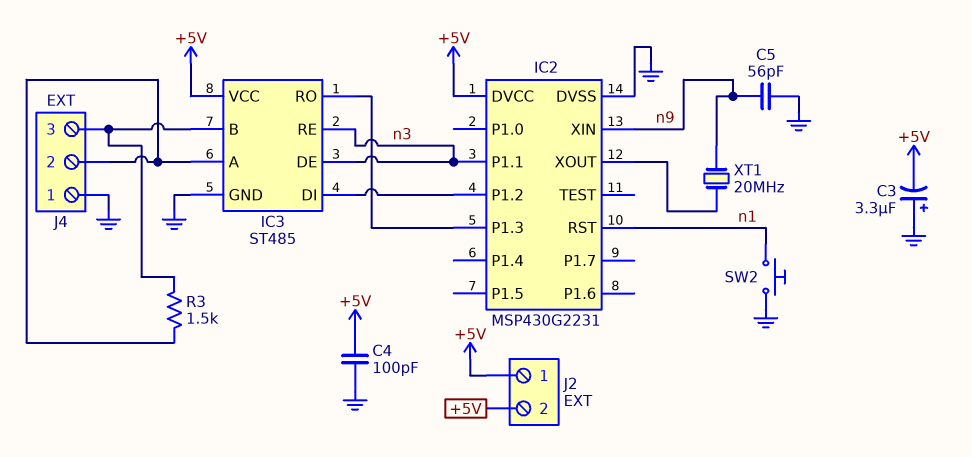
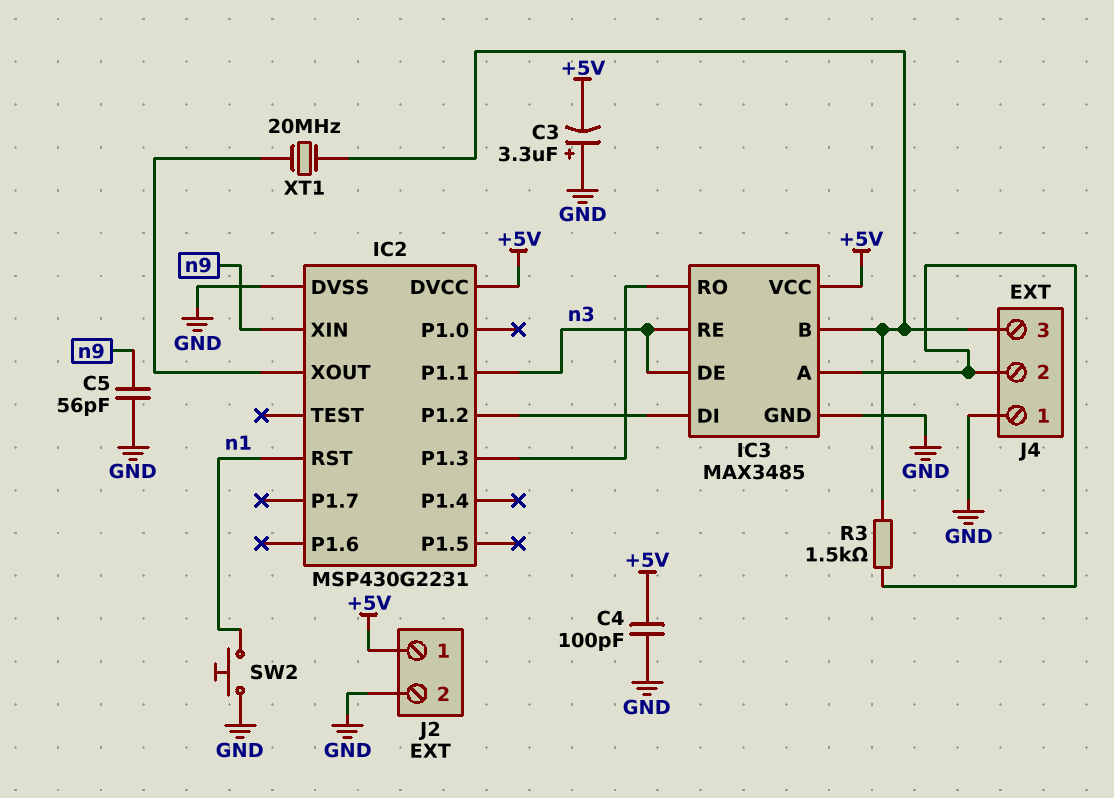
IC3: ST485 -> MAX3485
J2 pin 2: +5V -> GND
XT1: 20MHz (IC2/XOUT, n9) -> 20MHz (IC2/XOUT, IC3/B)

